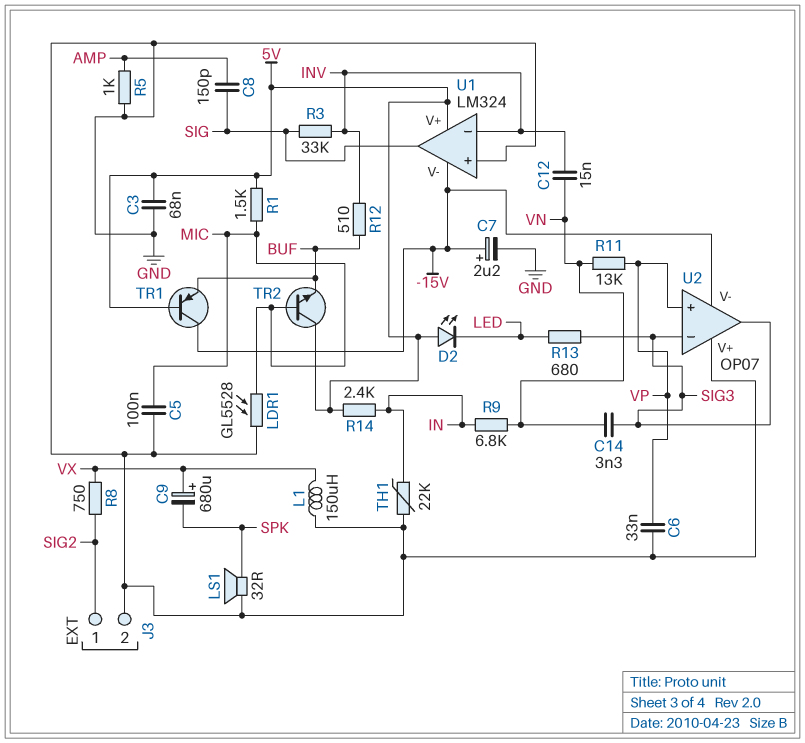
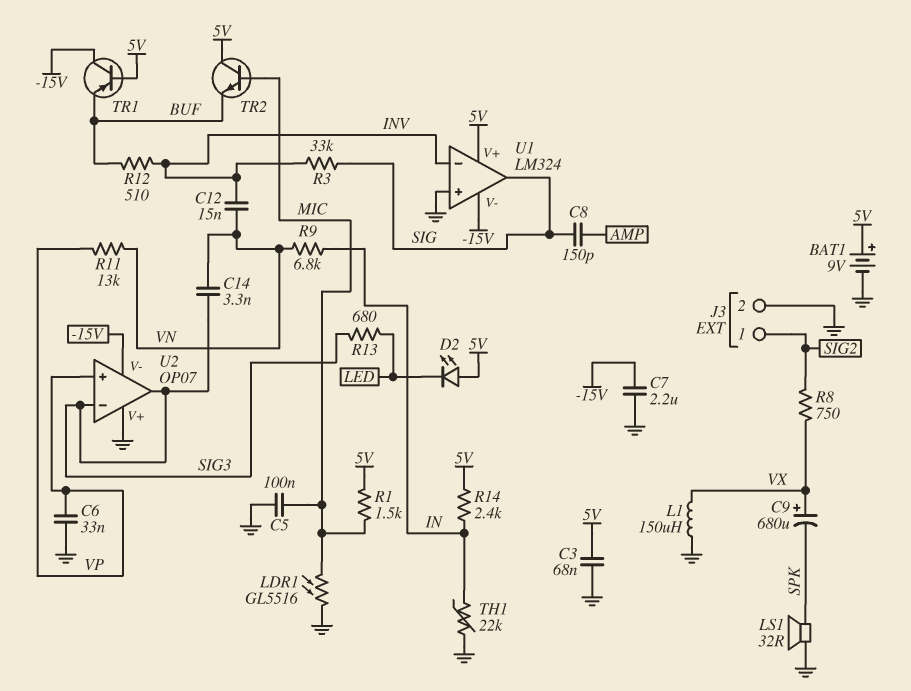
BAT1: none -> 9V (plus 5V, minus GND)
C7: 2.2uF (plus -15V, minus GND) -> 2.2uF (-15V, GND)
LDR1: GL5528 (GND, MIC) -> GL5516 (GND, MIC)
R5: 1k (AMP, GND) -> none

